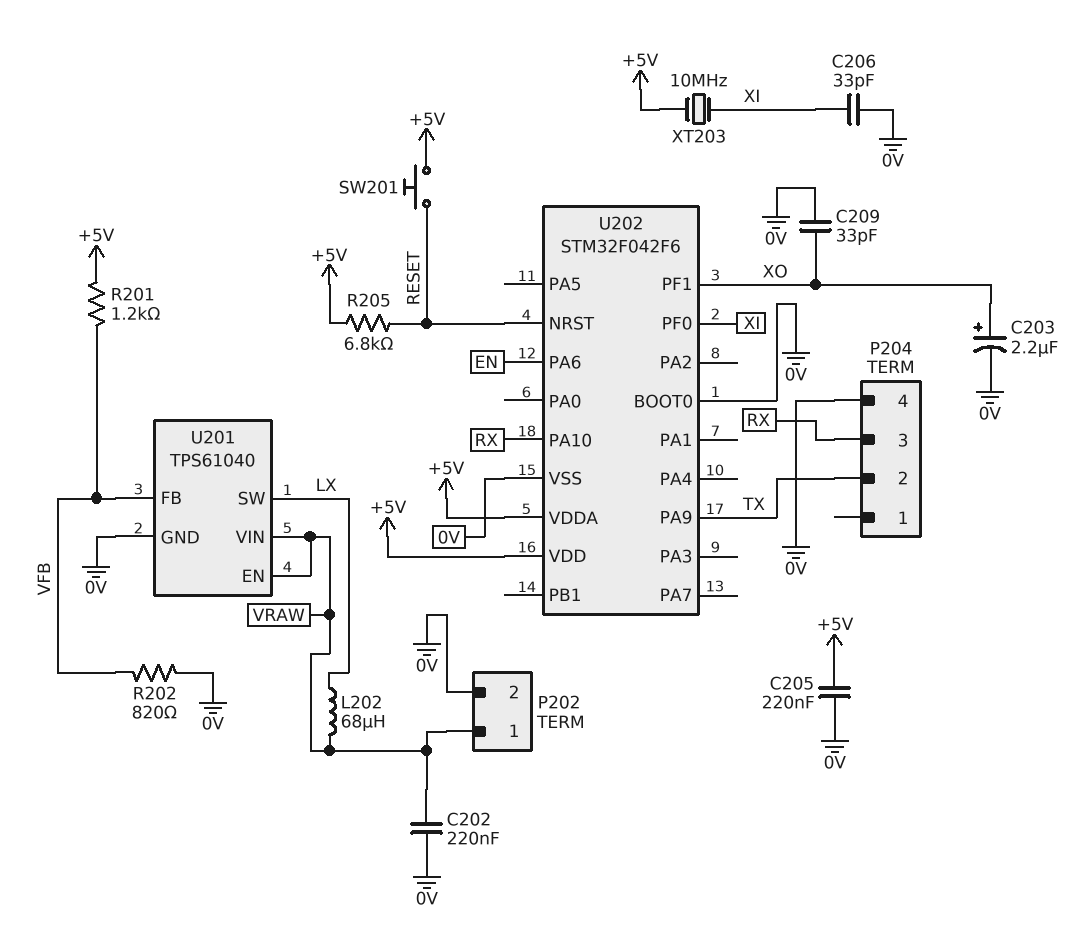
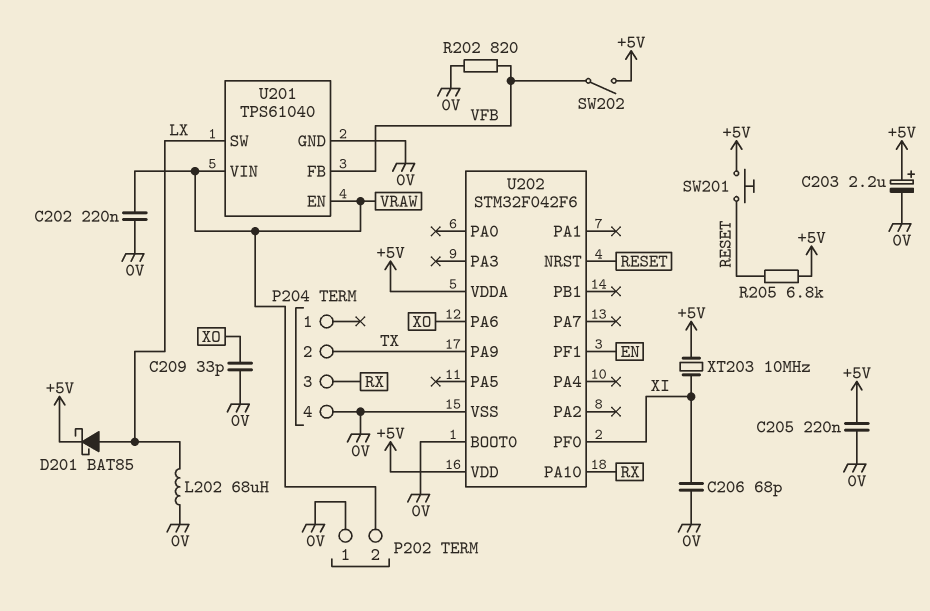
C203: 2.2uF (plus XO, minus 0V) -> 2.2uF (plus +5V, minus 0V)
C206: 33pF (0V, XI) -> 68pF (0V, XI)
D201: none -> schottky BAT85 (A LX, K +5V)
L202: 68uH (LX, VRAW) -> 68uH (0V, LX)
P202 pin 1: VRAW -> 0V
P202 pin 2: 0V -> VRAW
R201: 1.2k (+5V, VFB) -> none
SW202: none -> switch (+5V, VFB)
U202 pin PA6: EN -> XO
U202 pin PF1: XO -> EN

